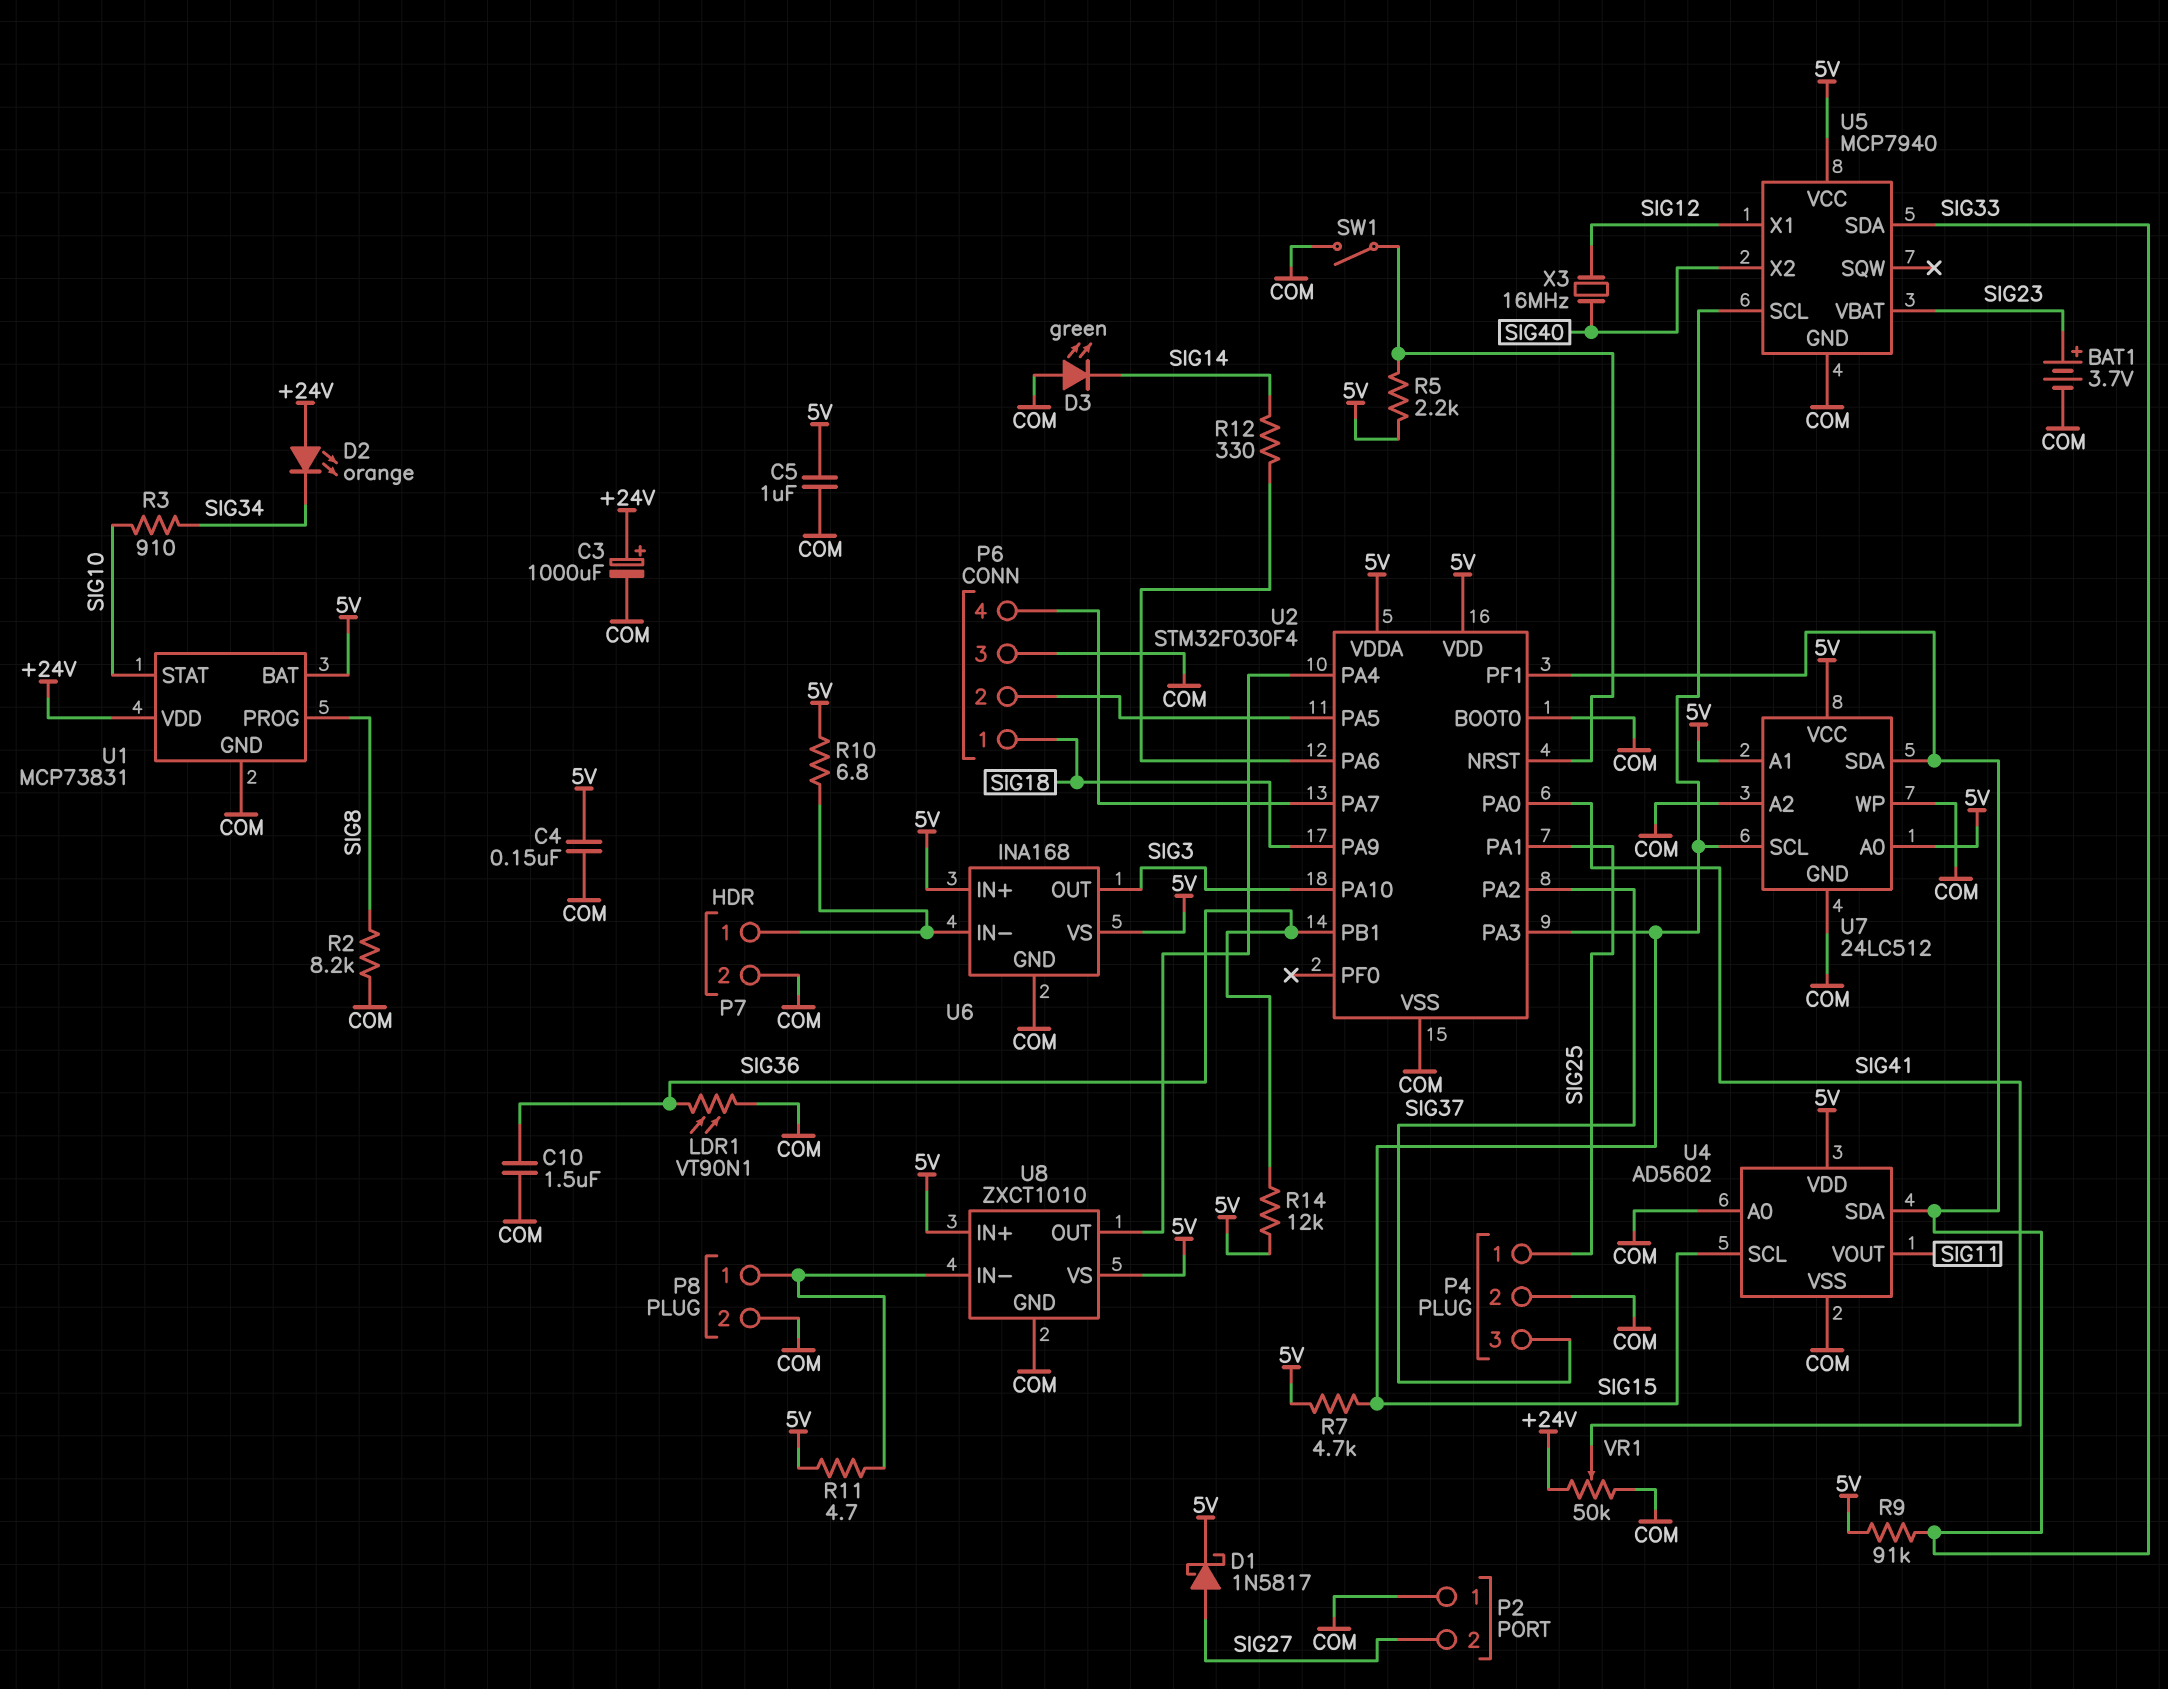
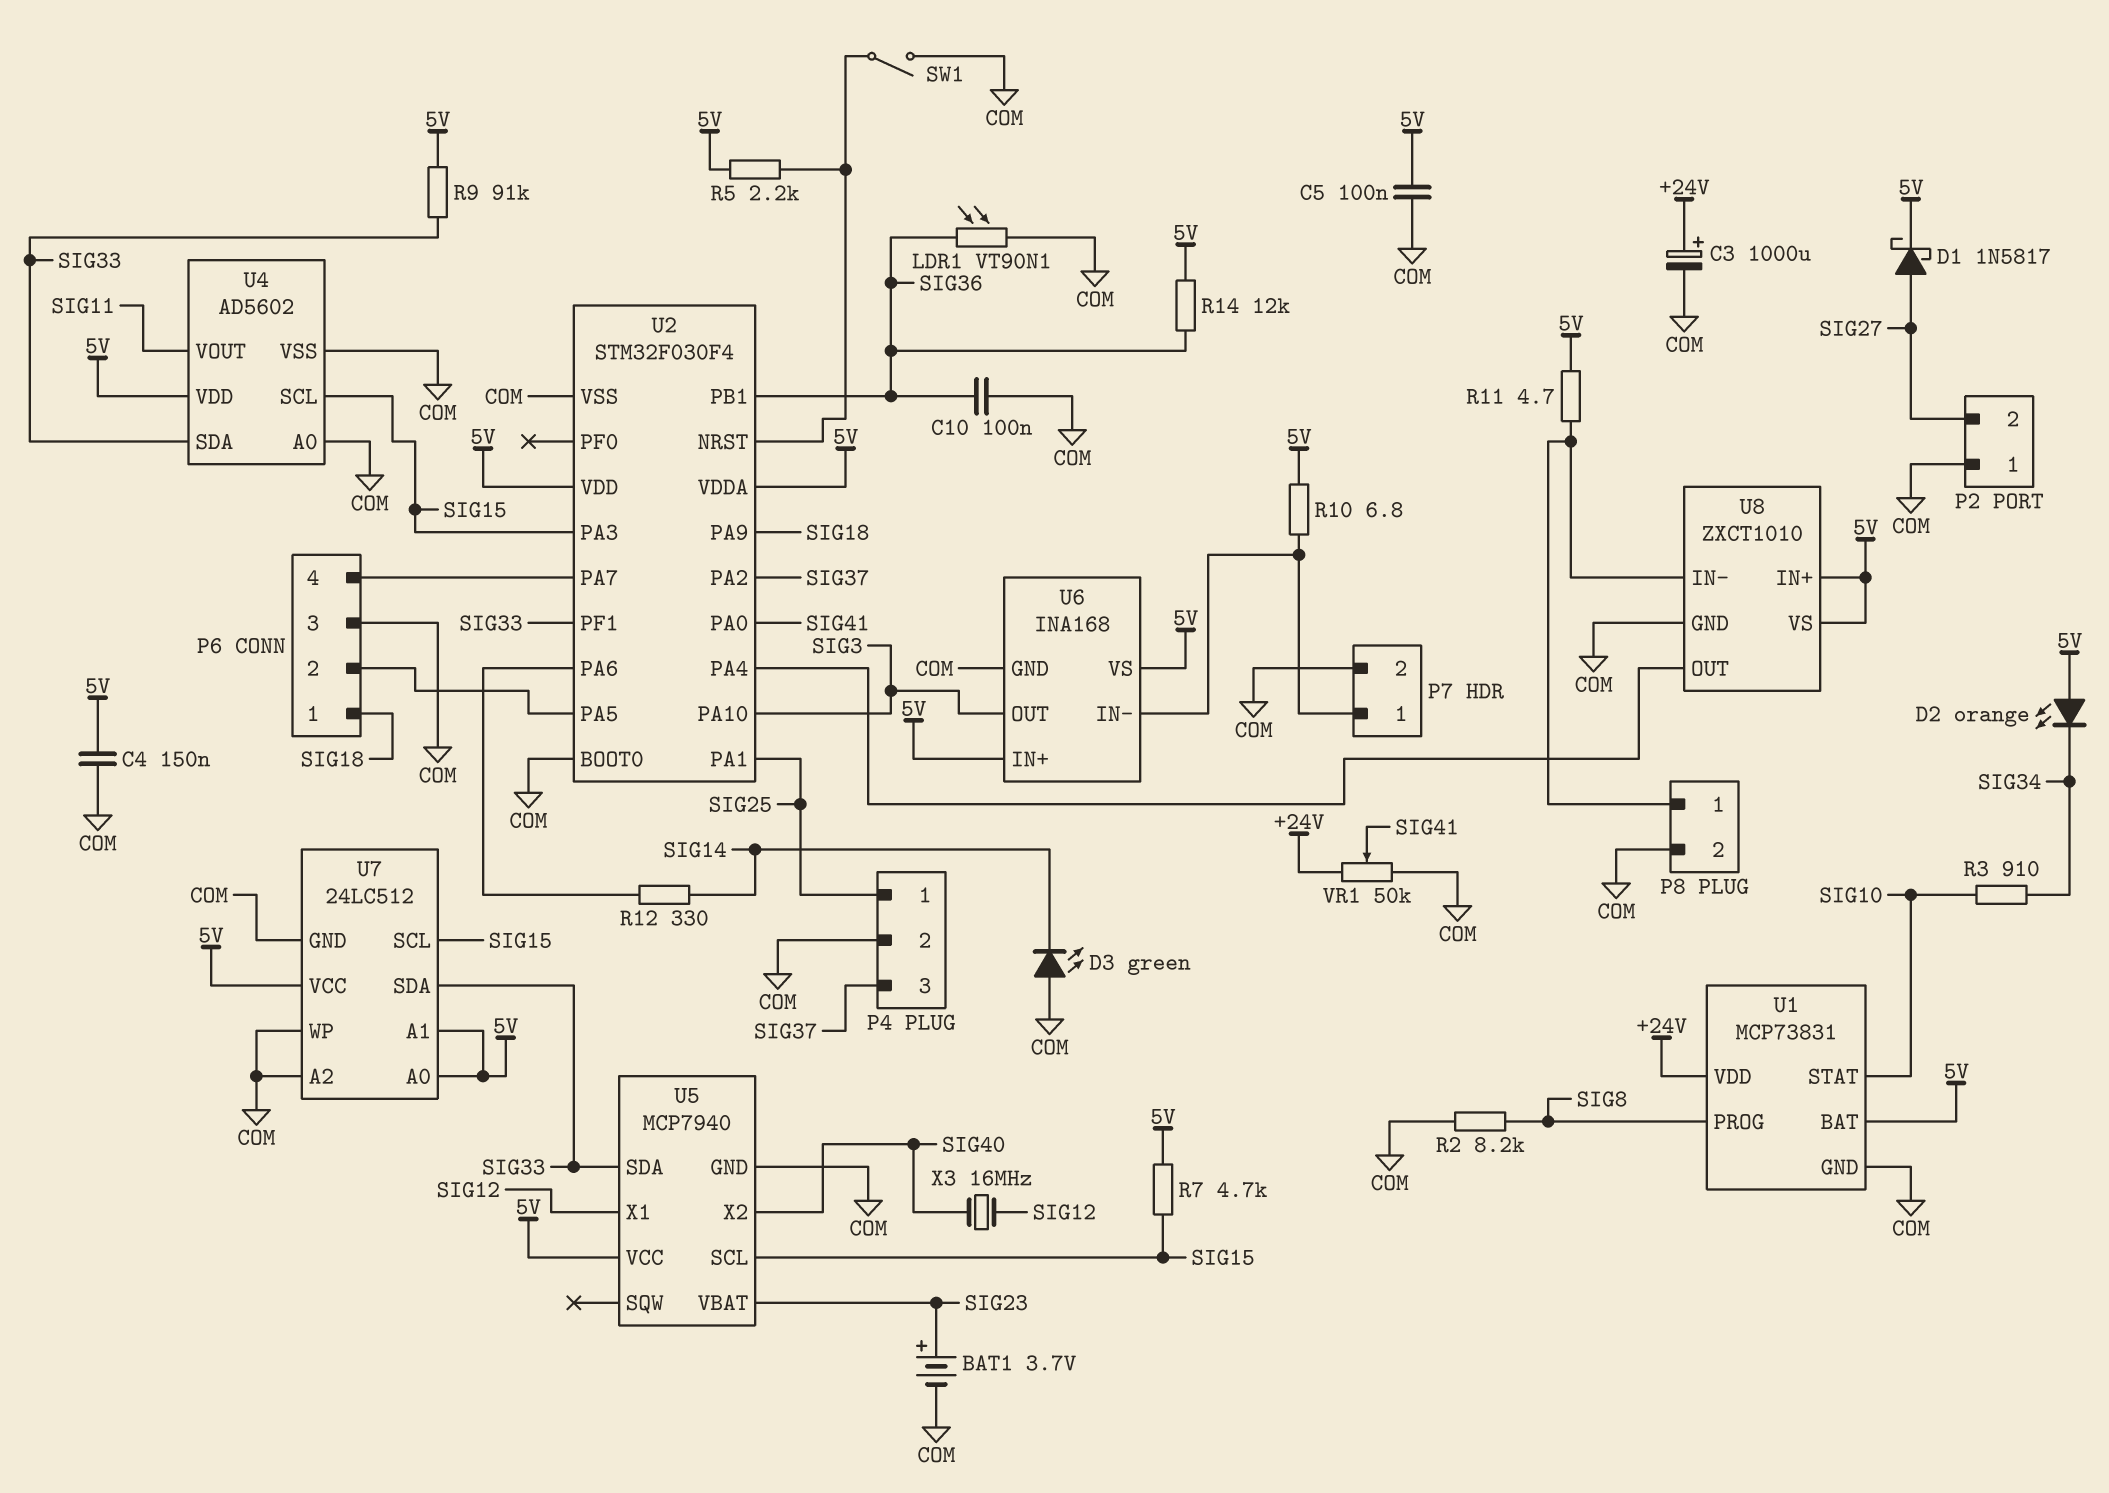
C5: 1uF (5V, COM) -> 100nF (5V, COM)
C10: 1.5uF (COM, SIG36) -> 100nF (COM, SIG36)
D2: LED orange (A +24V, K SIG34) -> LED orange (A 5V, K SIG34)

